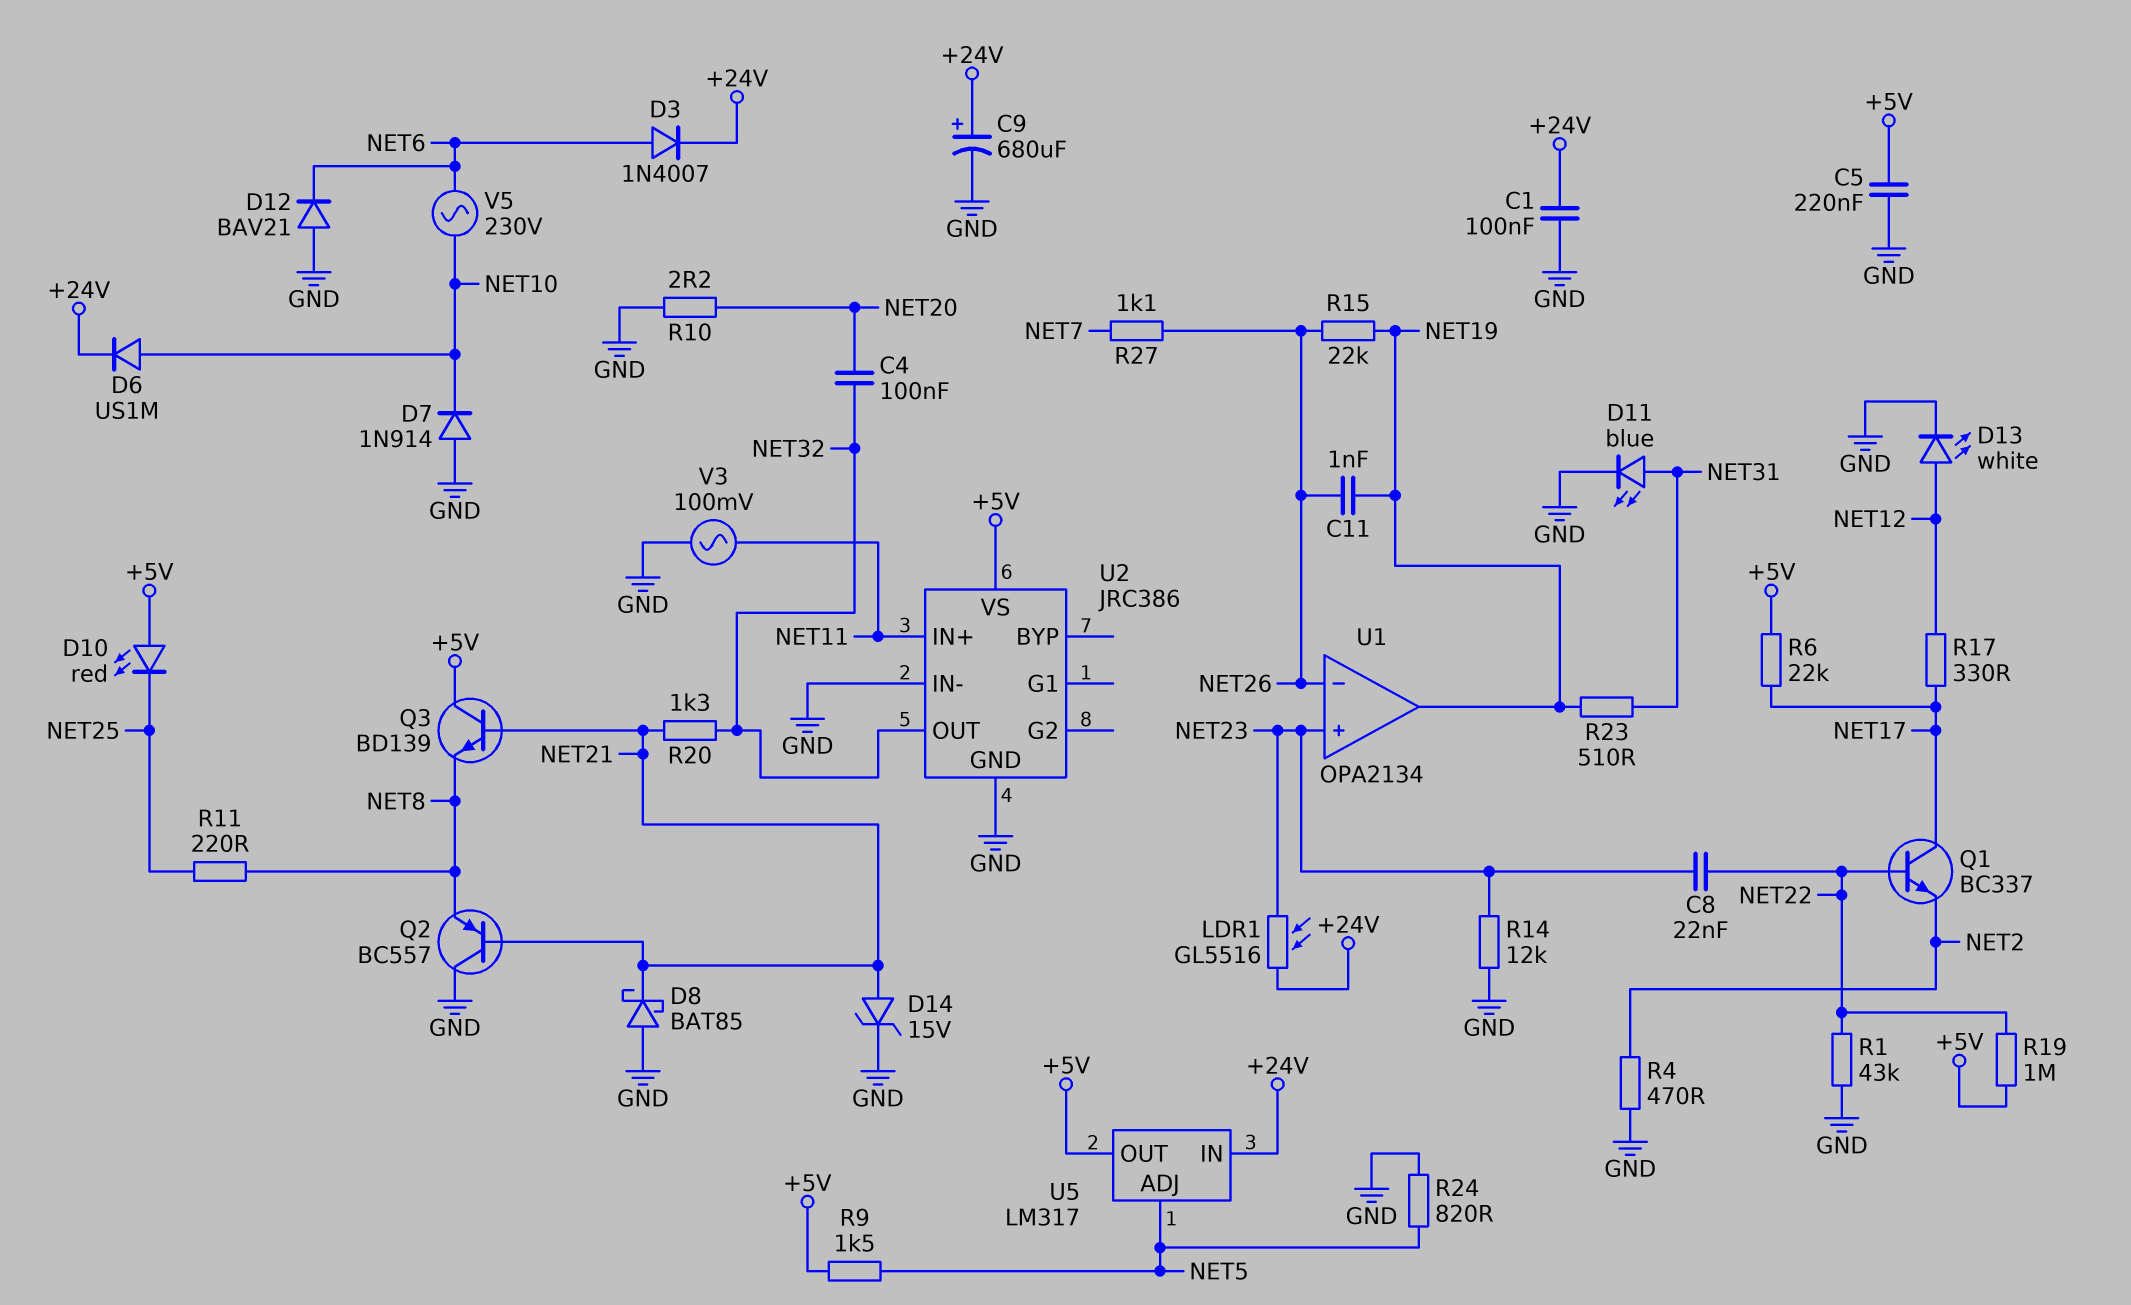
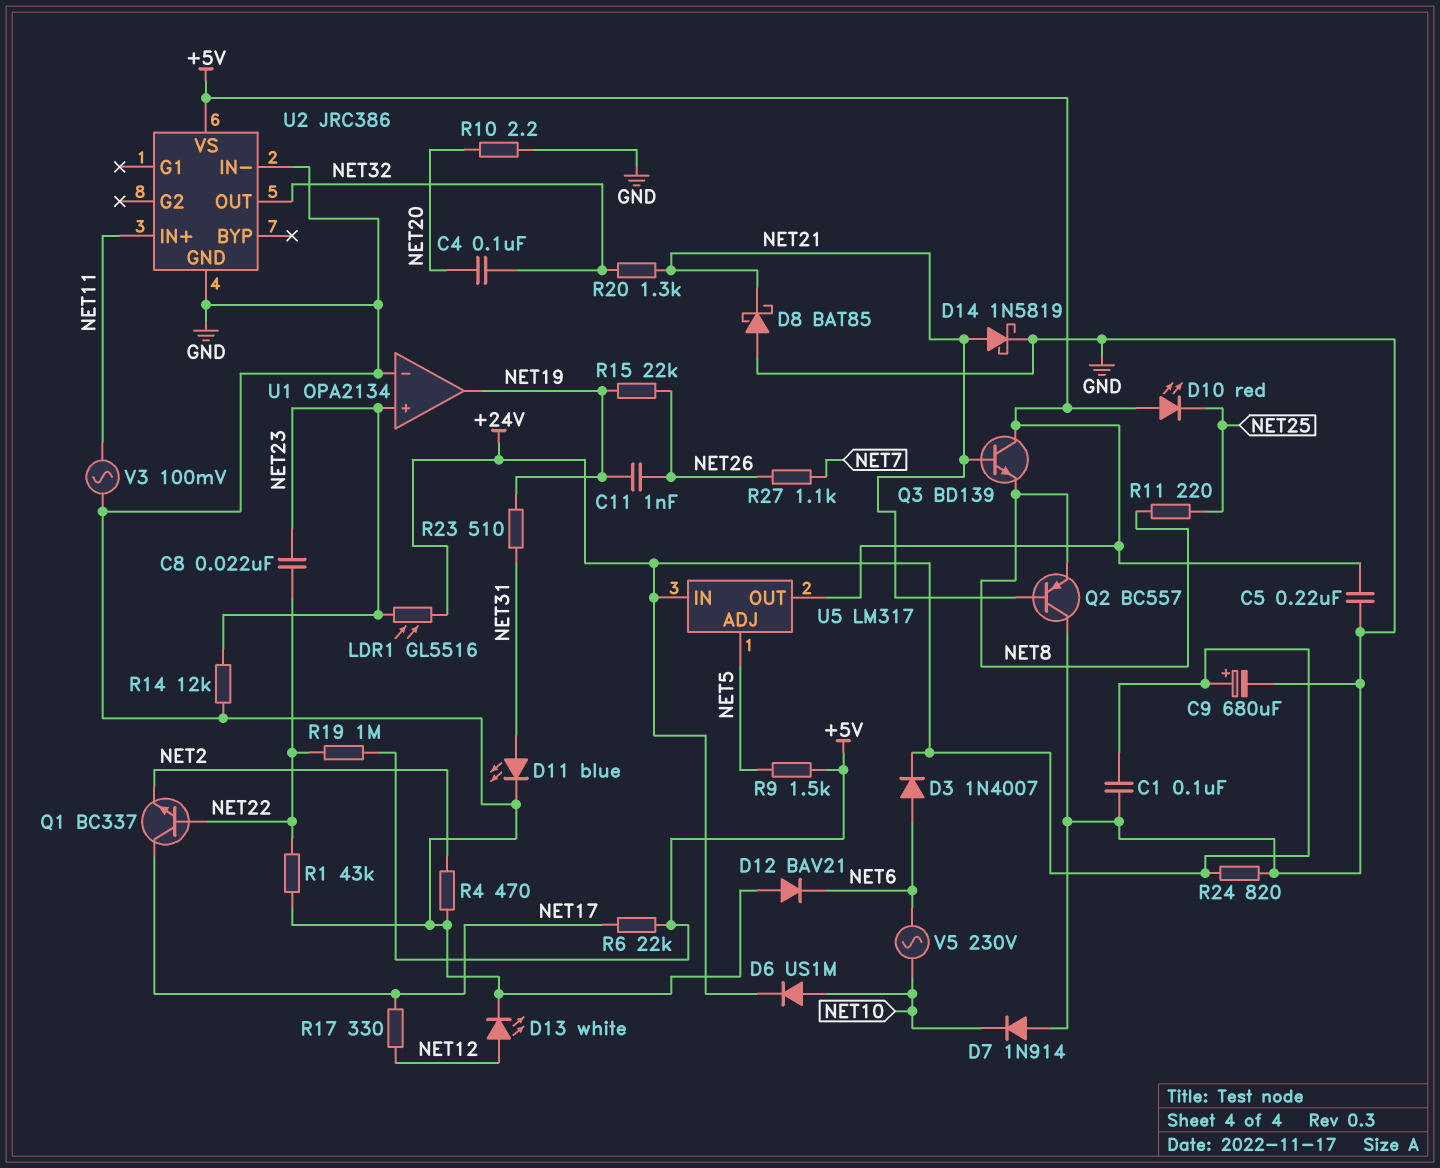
D14: zener 15V (A NET21, K GND) -> schottky 1N5819 (A NET21, K GND)
R24: 820 (GND, NET5) -> 820 (+24V, GND)
U1 pin in-: NET26 -> GND

